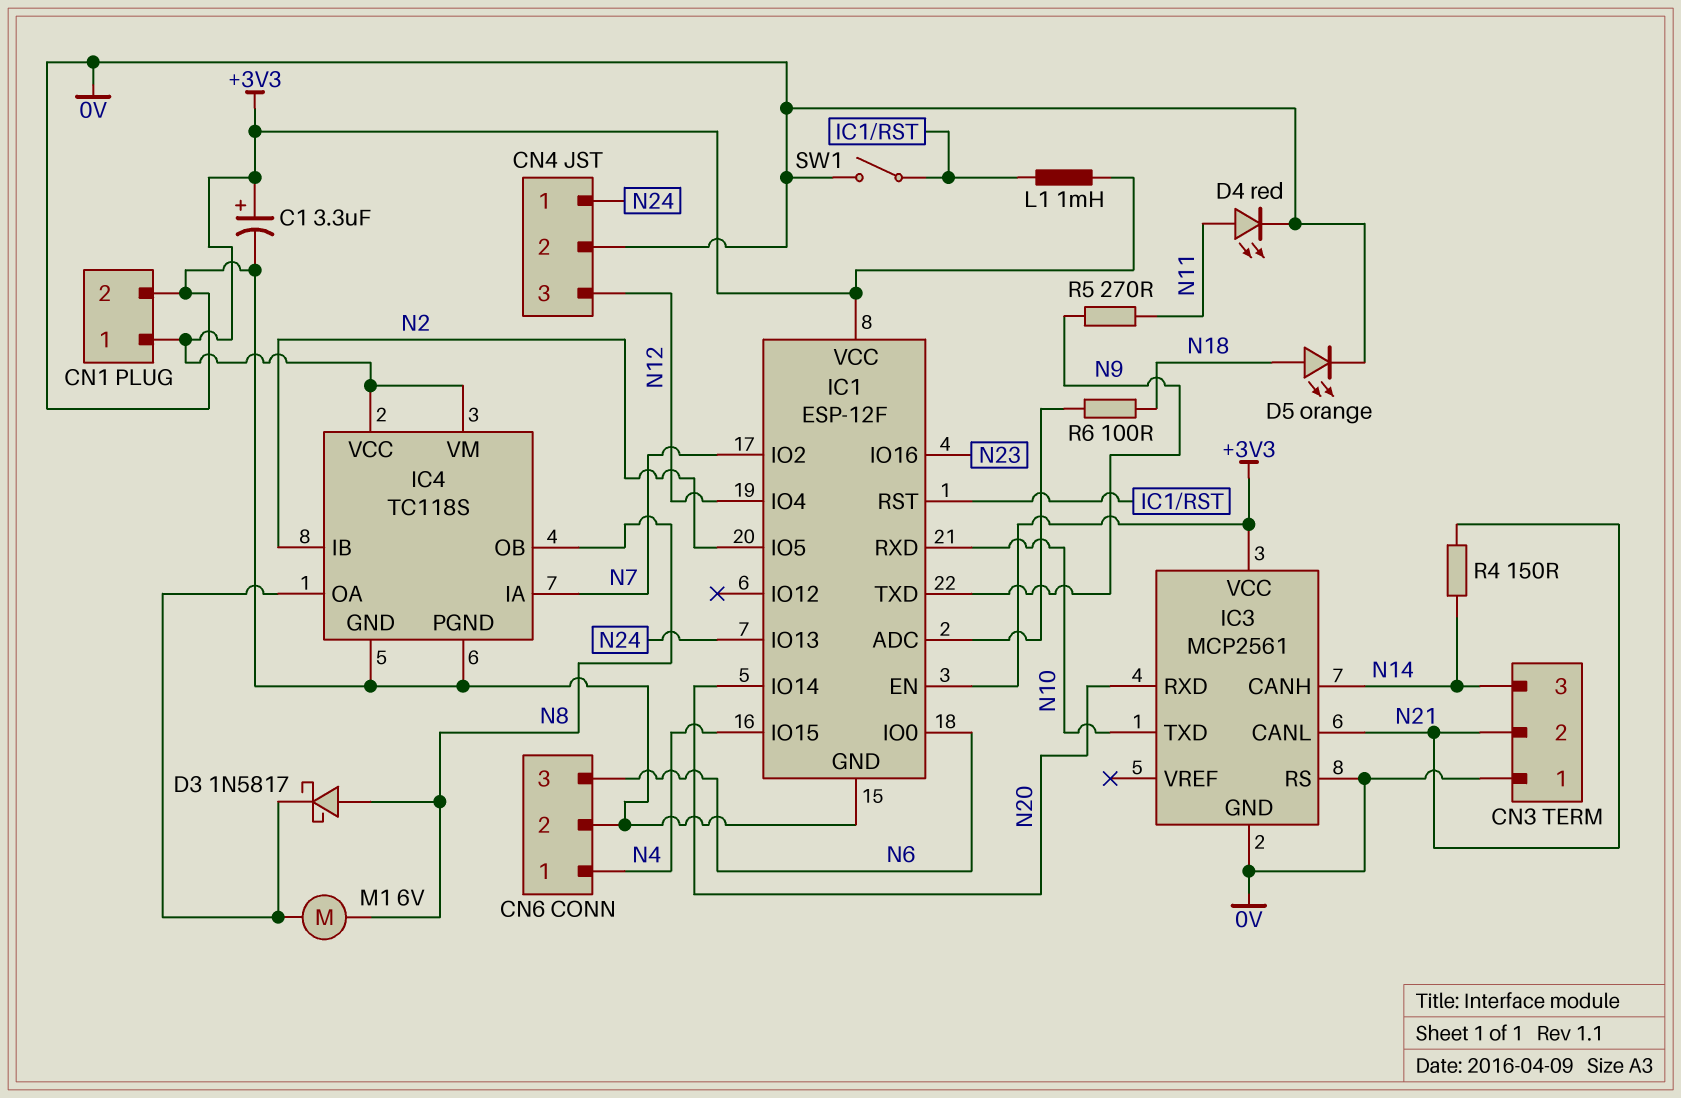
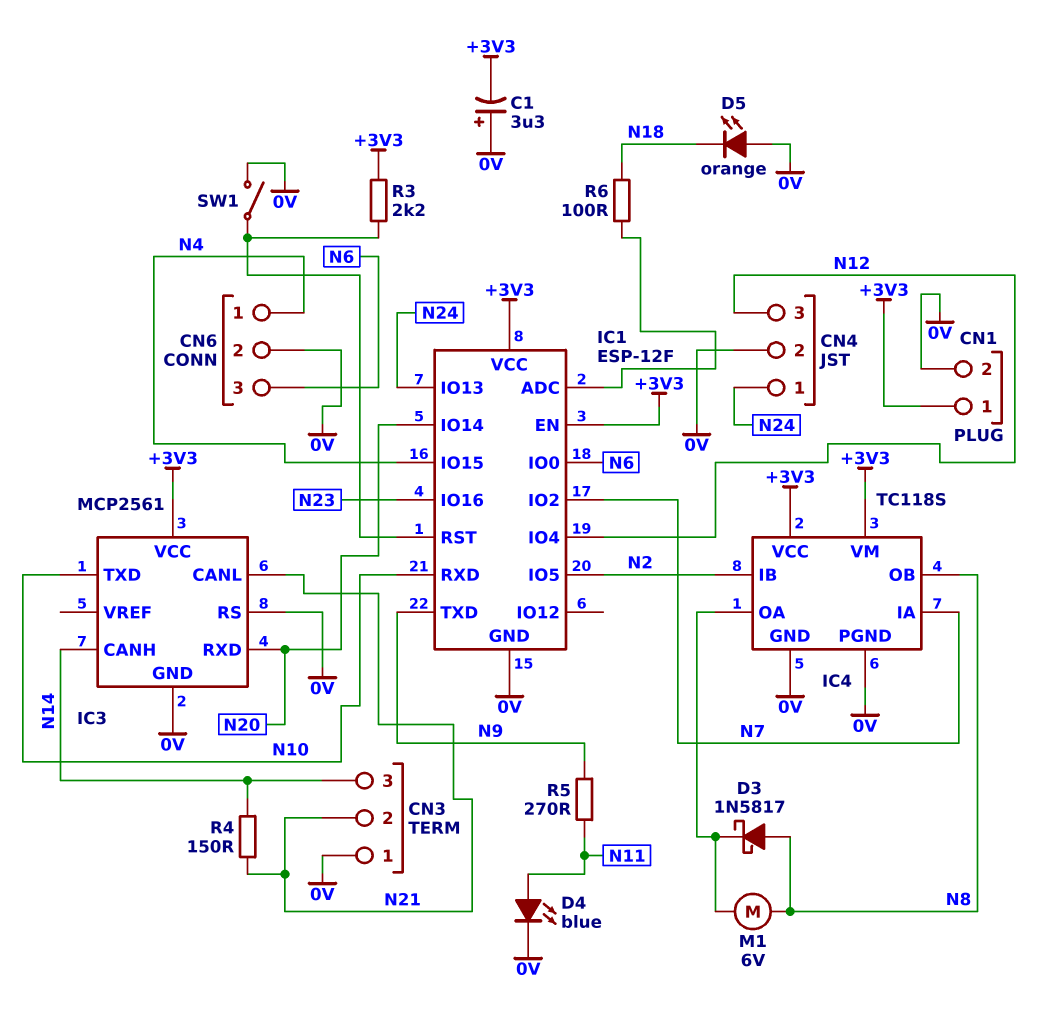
C1: 3.3uF (plus +3V3, minus 0V) -> 3.3uF (plus 0V, minus +3V3)
D4: LED red (A N11, K 0V) -> LED blue (A N11, K 0V)
D5: LED orange (A N18, K 0V) -> LED orange (A 0V, K N18)
L1: 1mH (+3V3, IC1/RST) -> none
R3: none -> 2.2k (+3V3, IC1/RST)

